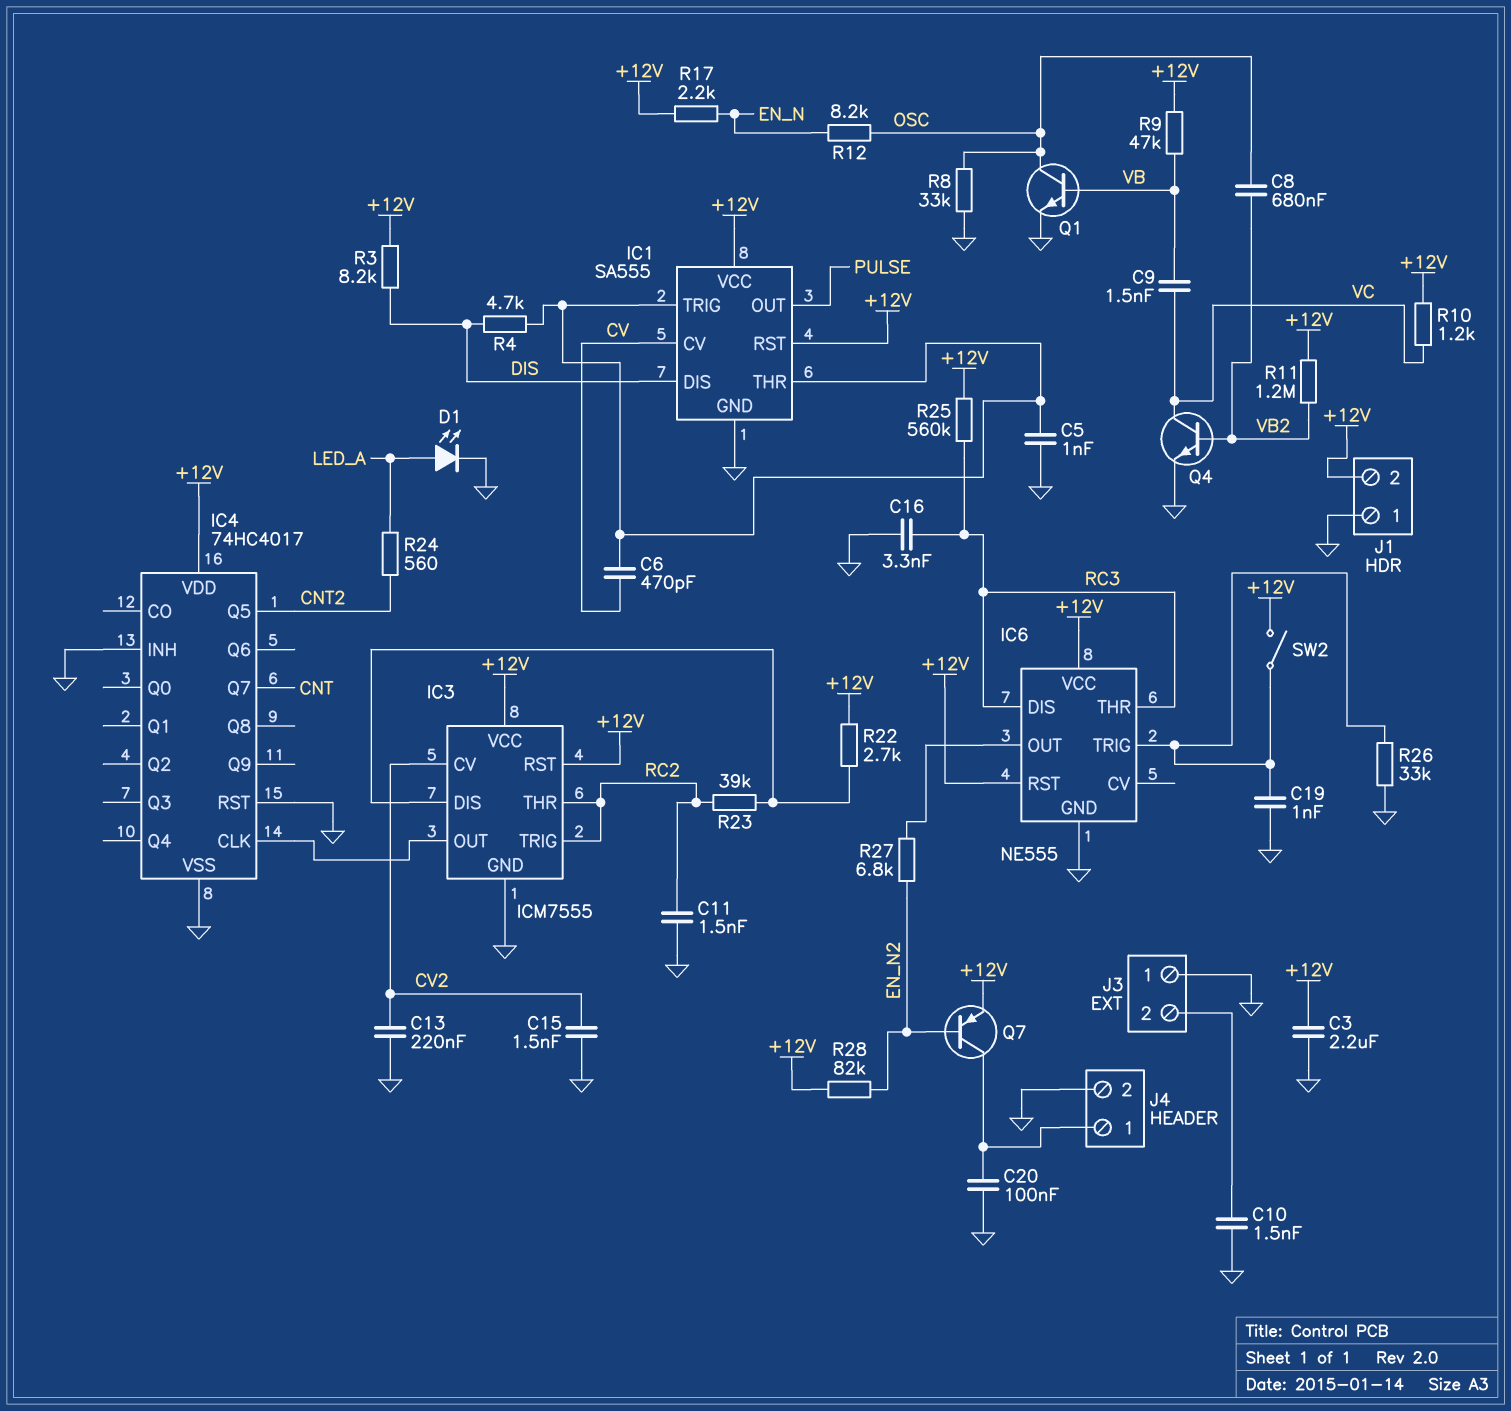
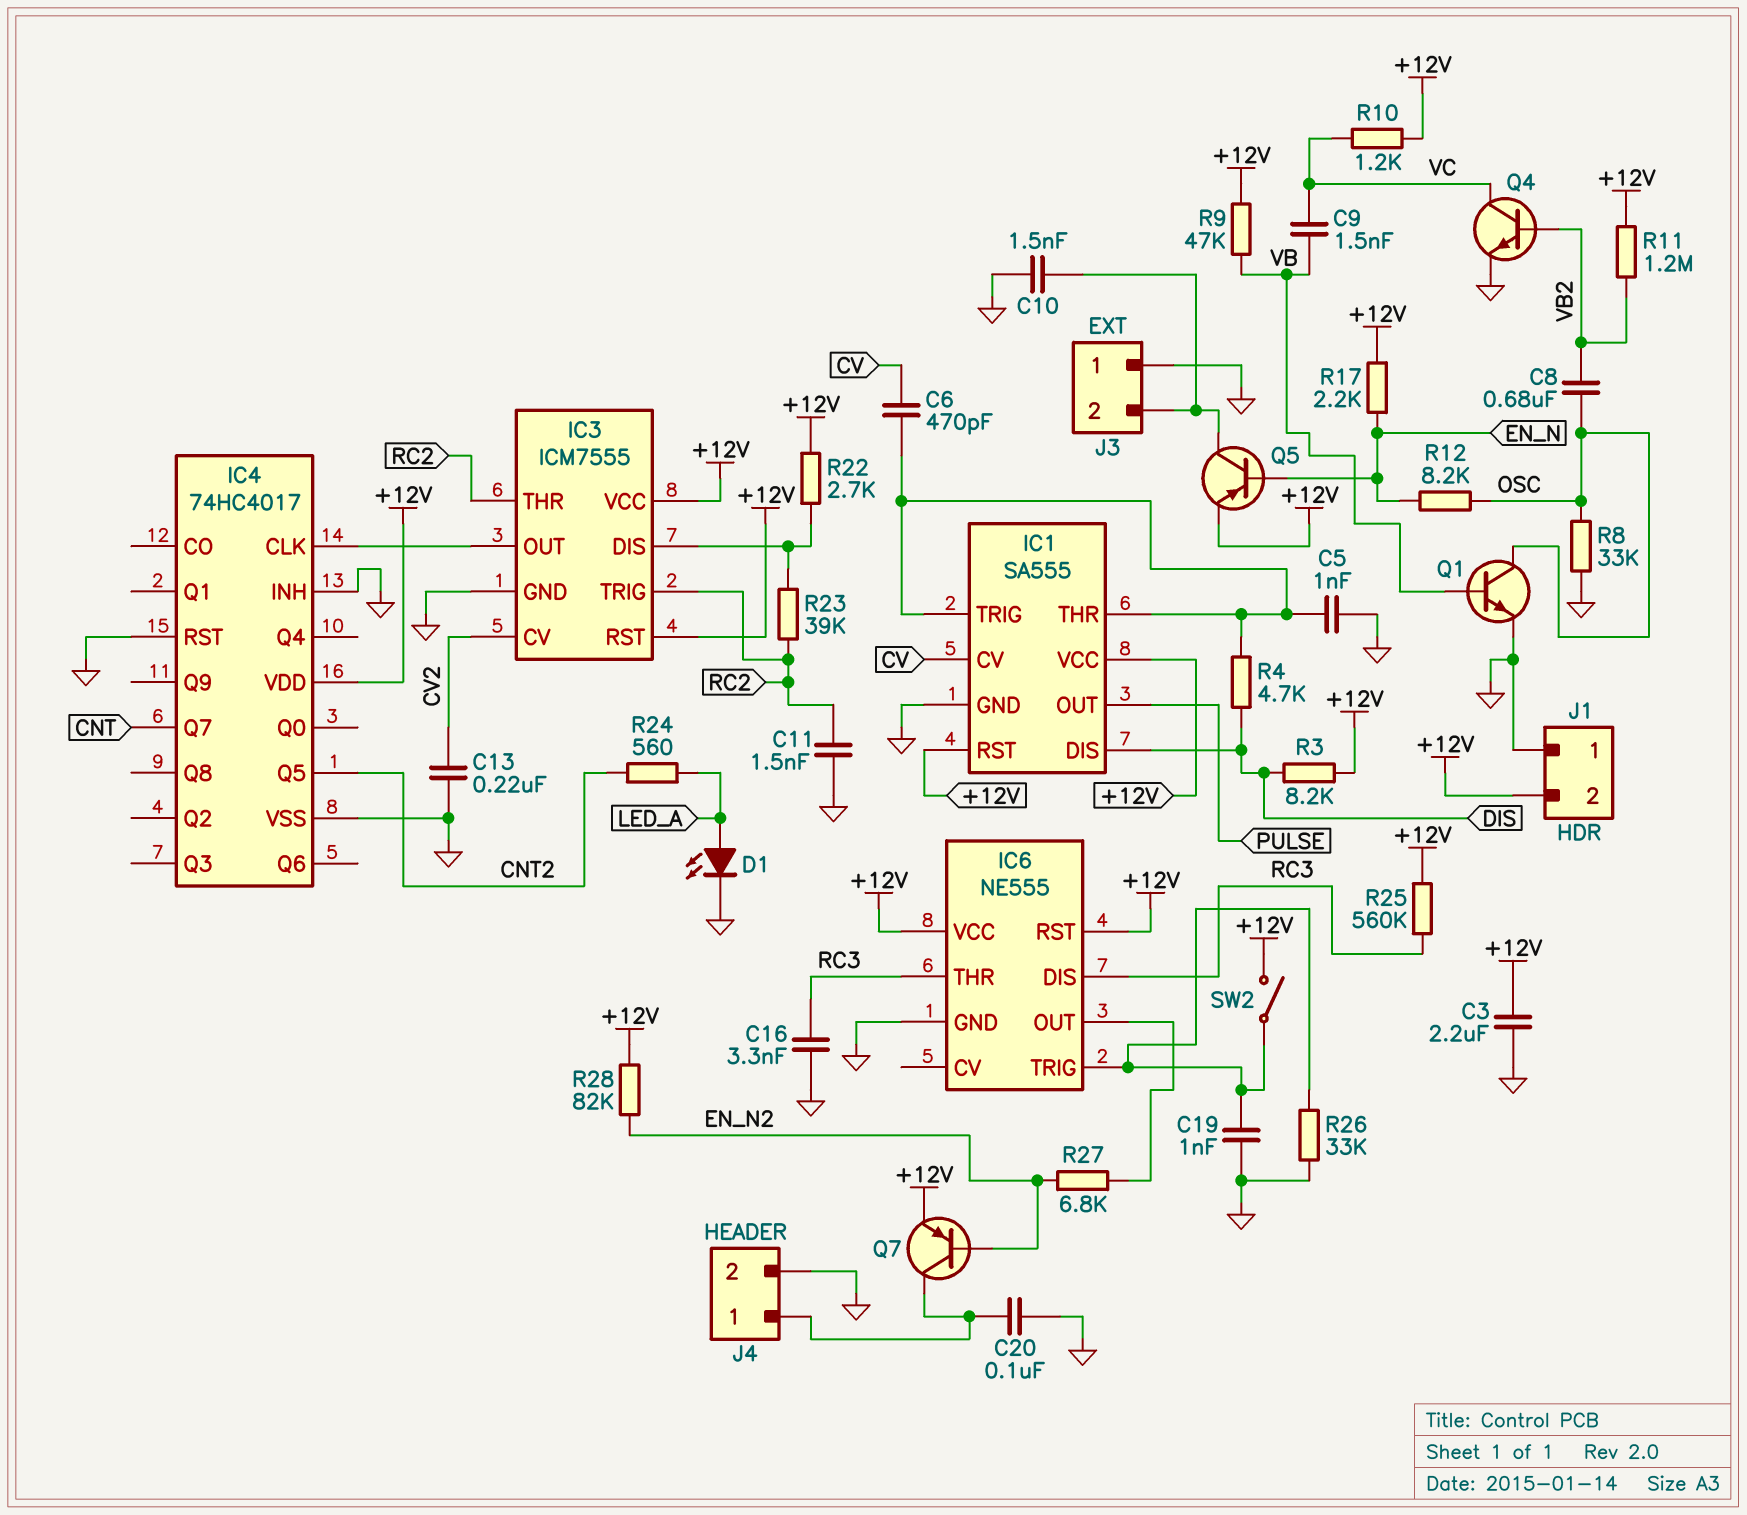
C15: 1.5nF (CV2, GND) -> none
Q5: none -> PNP (B EN_N, C J3/2, E +12V)

